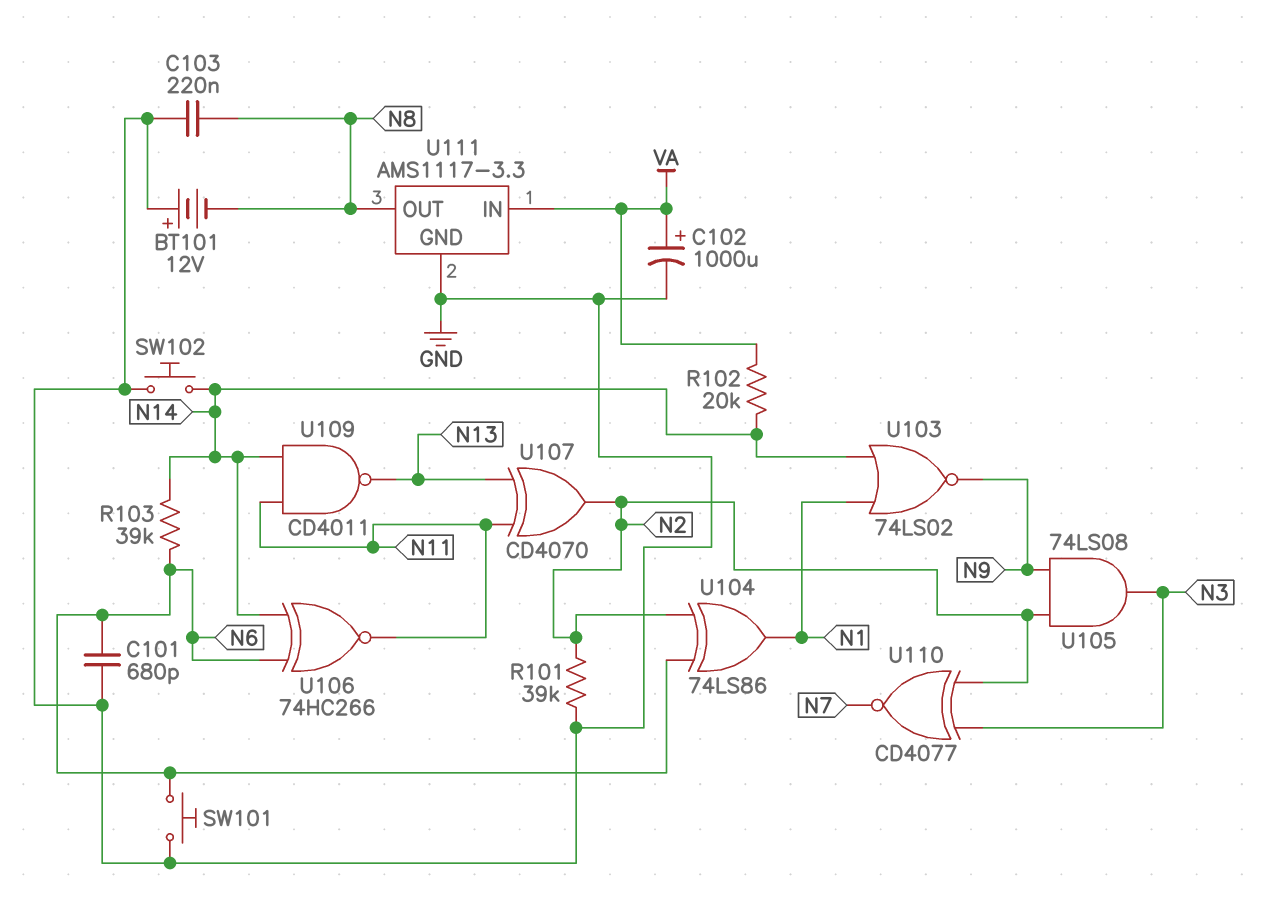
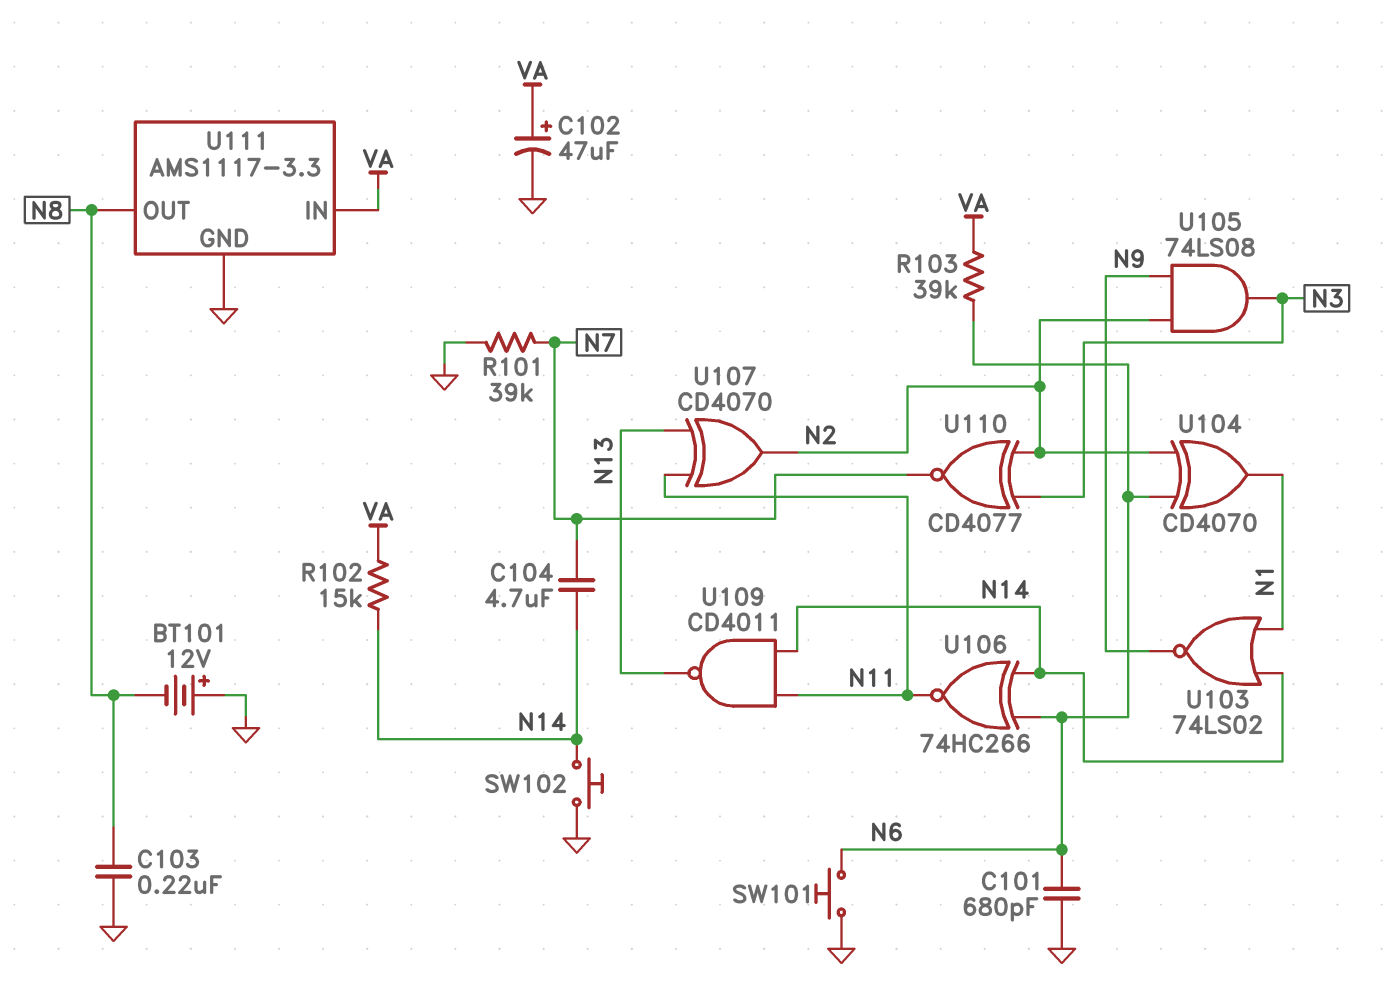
C102: 1000uF (plus VA, minus GND) -> 47uF (plus VA, minus GND)
C104: none -> 4.7uF (N7, N14)
R101: 39k (GND, N2) -> 39k (GND, N7)
R102: 20k (N14, VA) -> 15k (N14, VA)
R103: 39k (N6, N14) -> 39k (N6, VA)
U104: XOR 74LS86 (in N2, in N6, out N1) -> XOR CD4070 (in N2, in N6, out N1)

